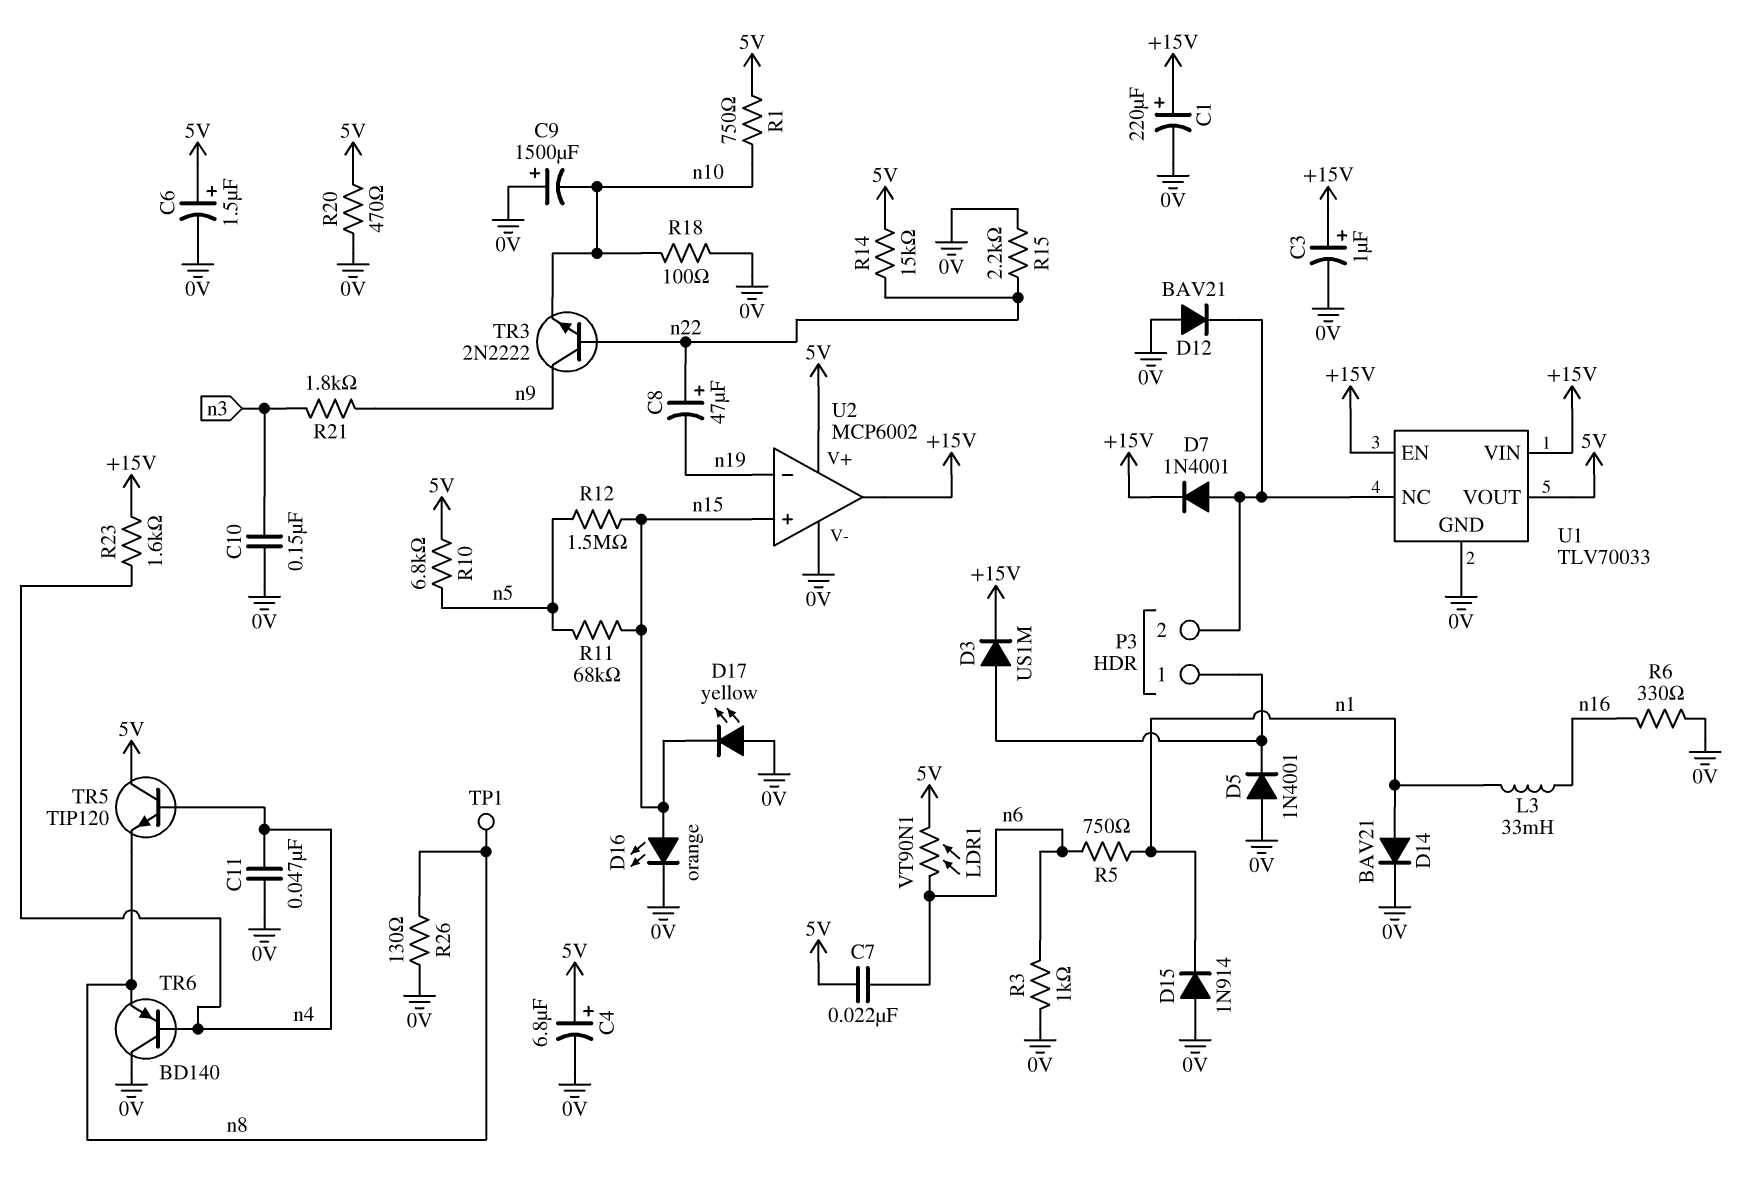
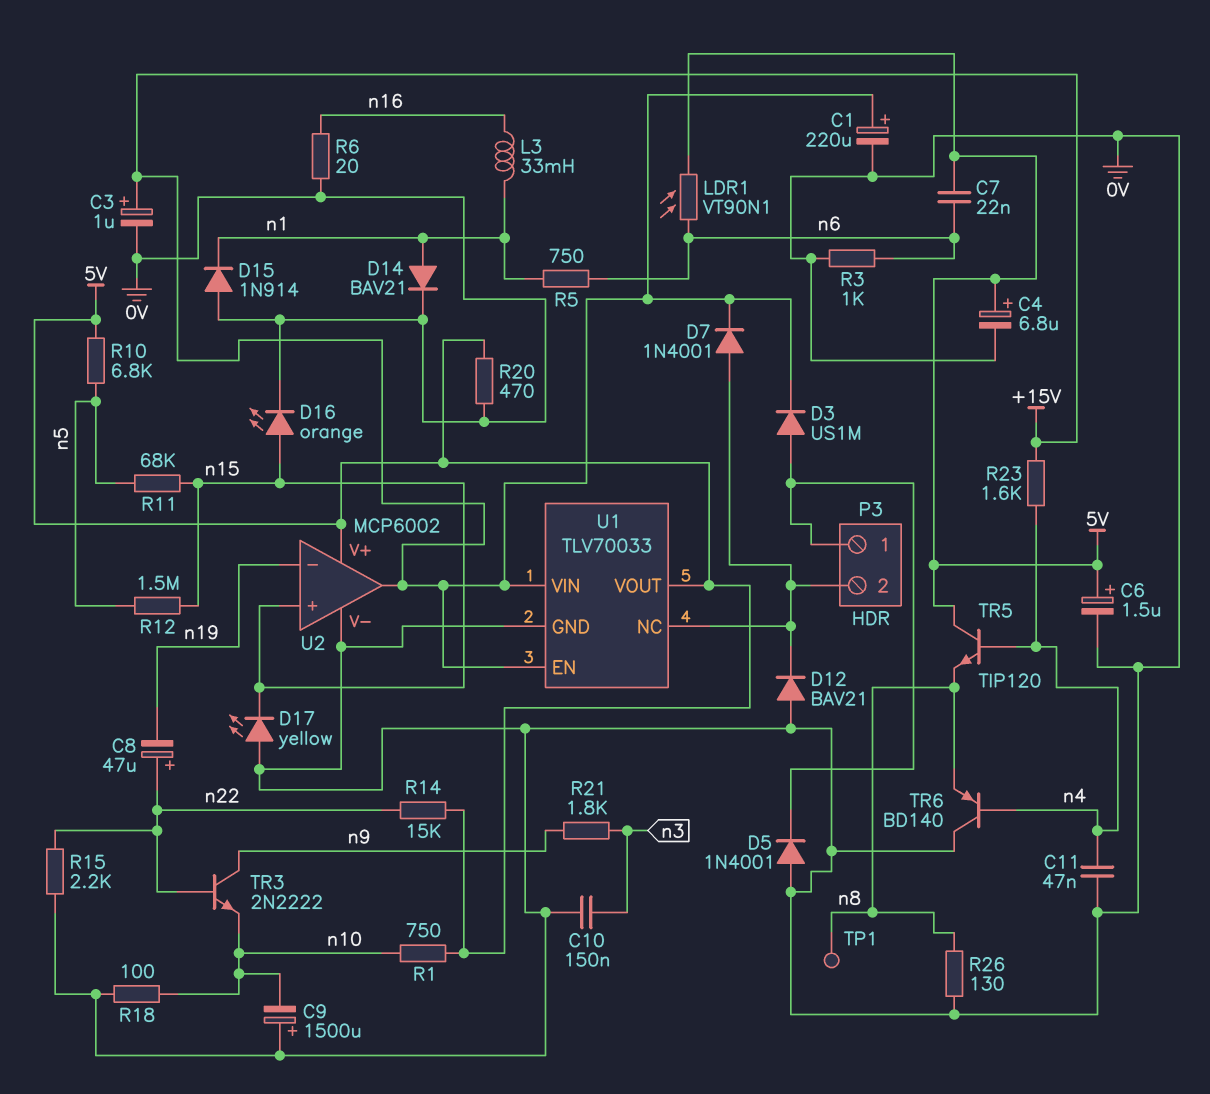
R6: 330 (0V, n16) -> 20 (0V, n16)

